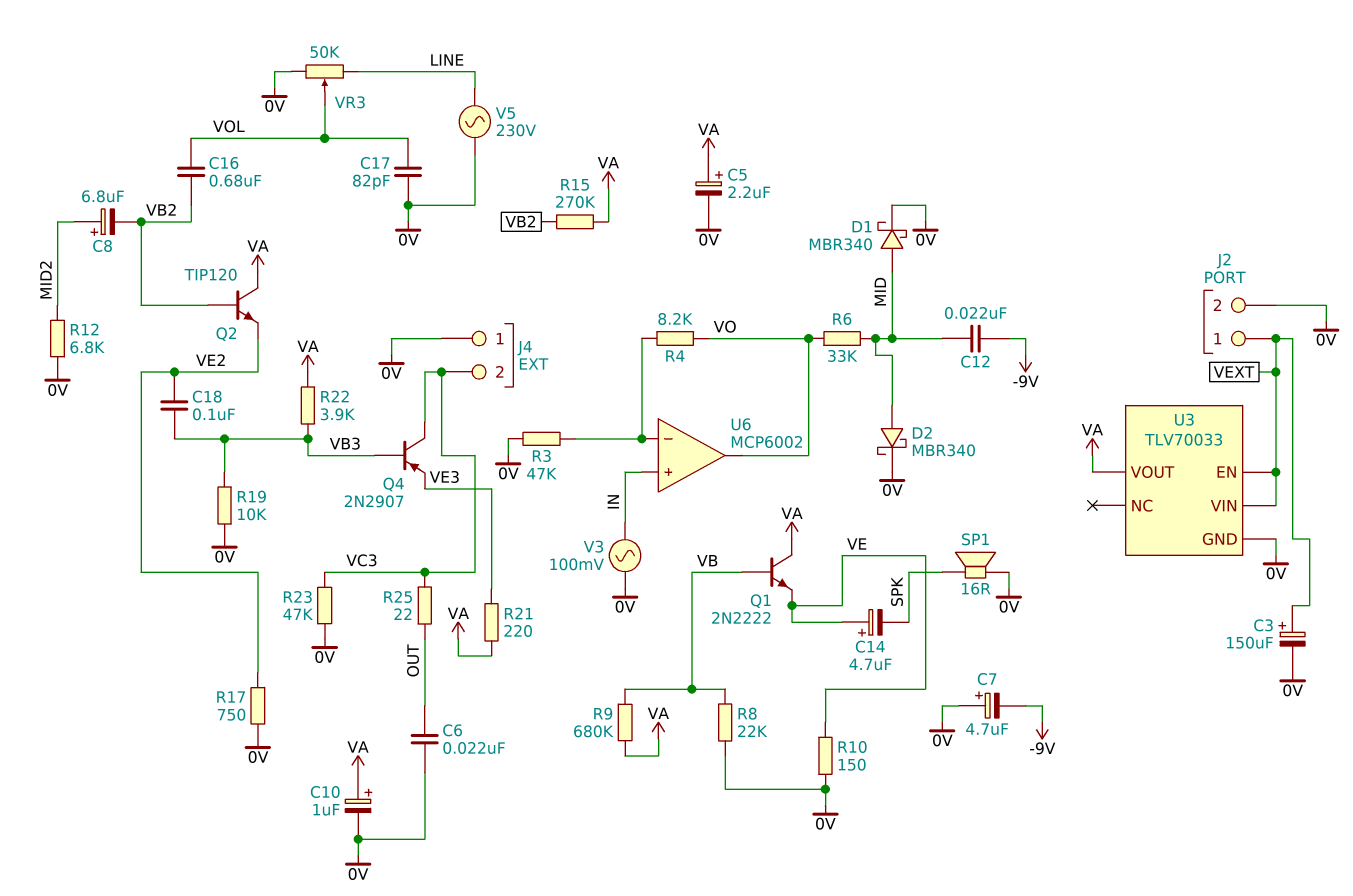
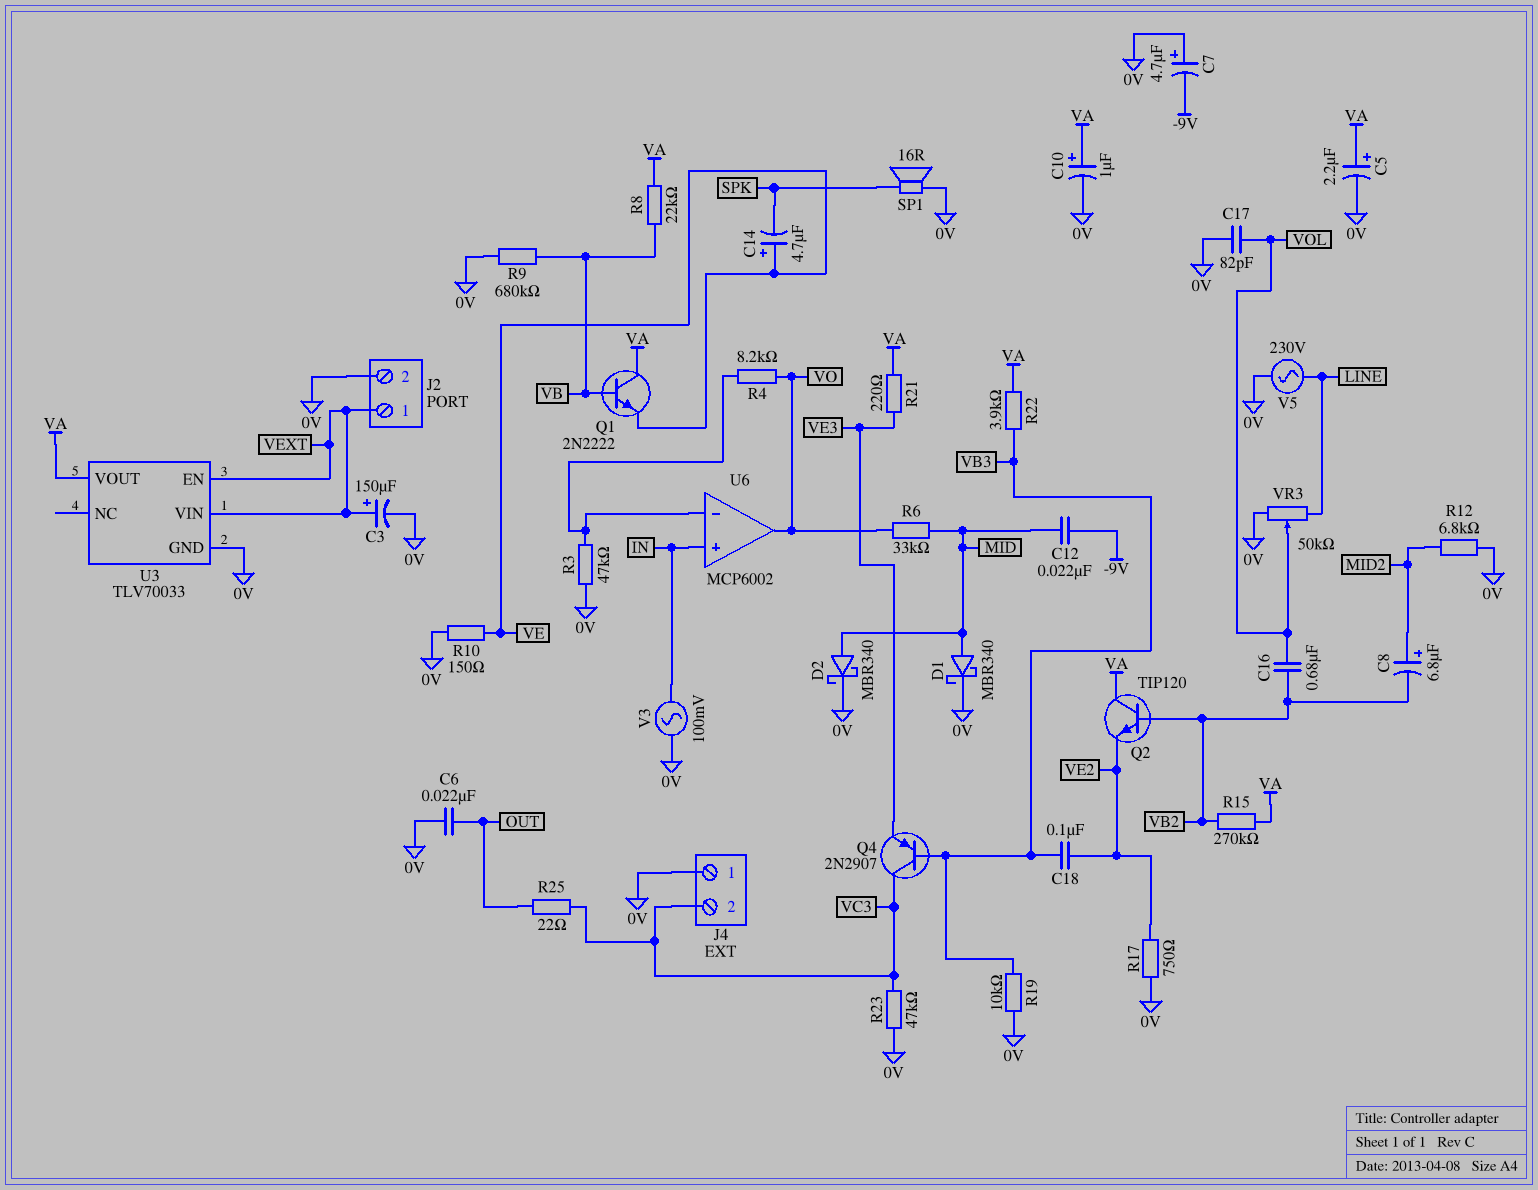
R8: 22k (0V, VB) -> 22k (VA, VB)
R9: 680k (VA, VB) -> 680k (0V, VB)

